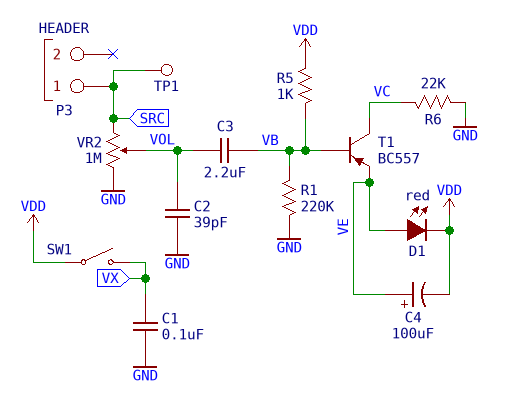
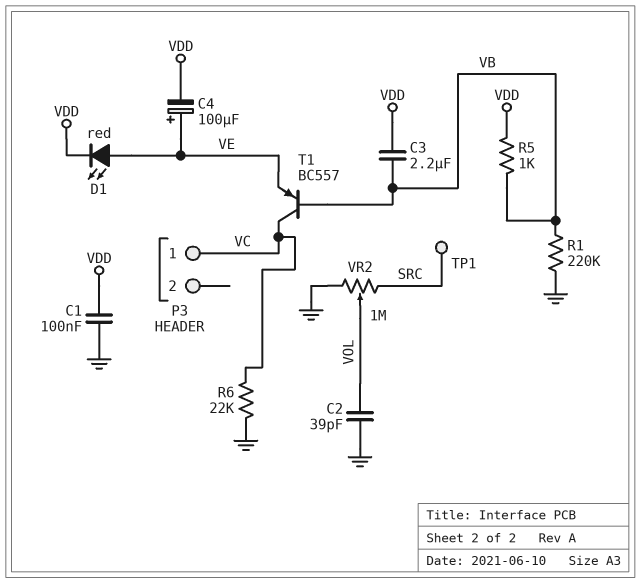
C1: 100nF (GND, VX) -> 100nF (GND, VDD)
C3: 2.2uF (VB, VOL) -> 2.2uF (VB, VDD)
P3 pin 1: SRC -> VC
SW1: switch (VDD, VX) -> none

